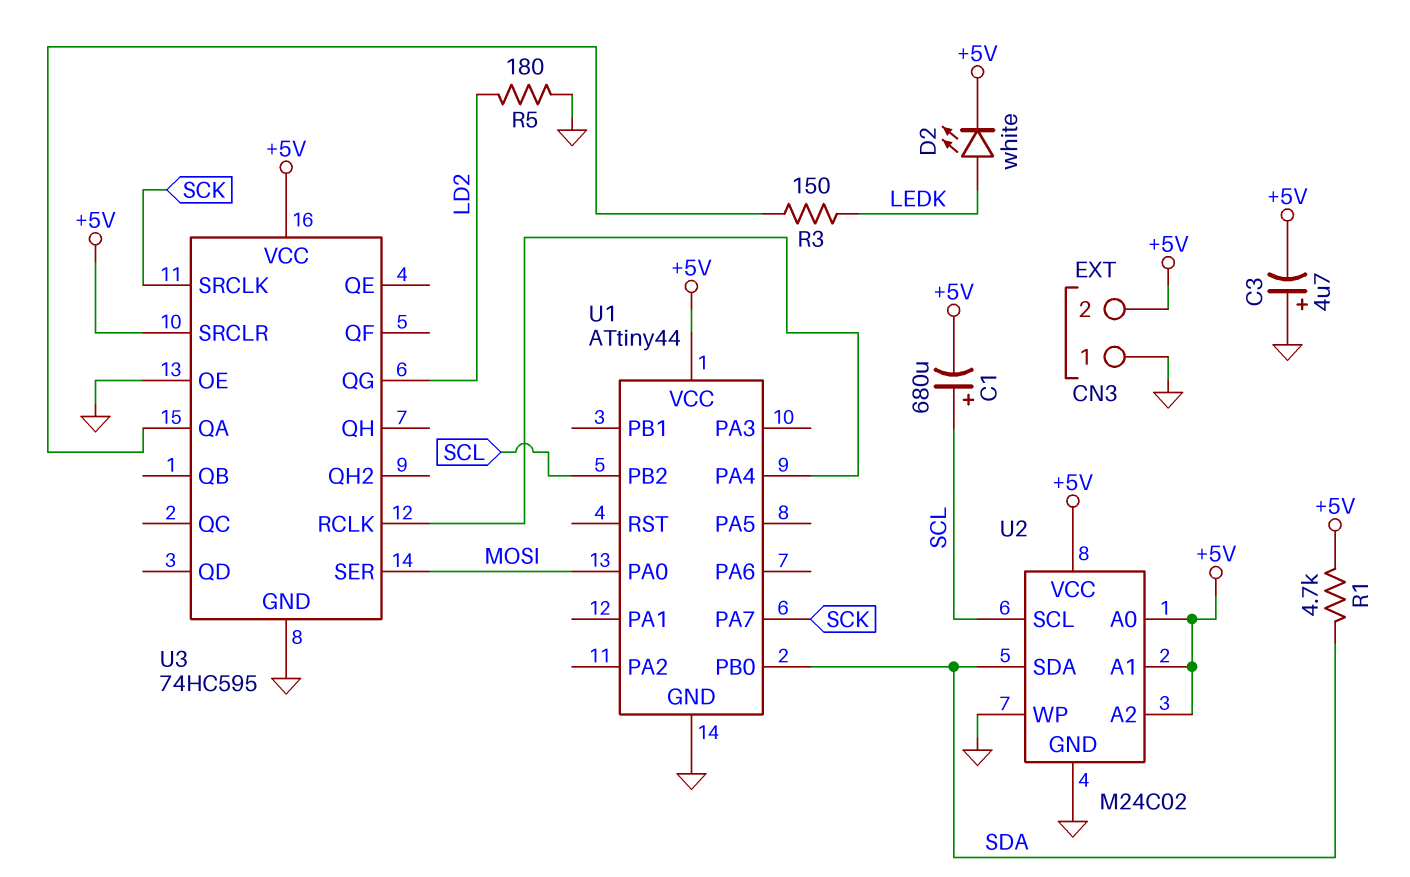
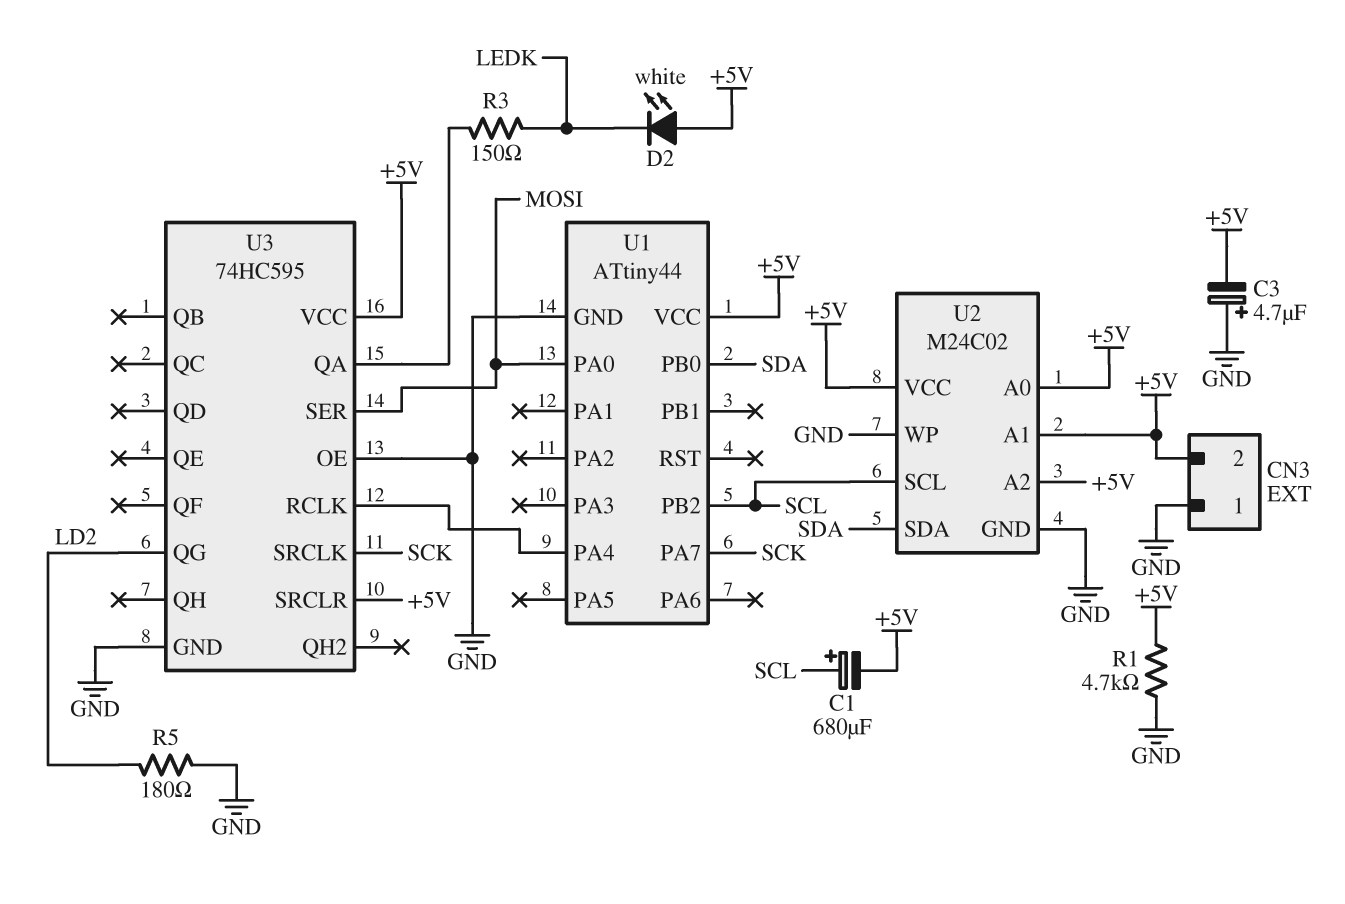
D2: LED white (A LEDK, K +5V) -> LED white (A +5V, K LEDK)
R1: 4.7k (+5V, SDA) -> 4.7k (+5V, GND)

